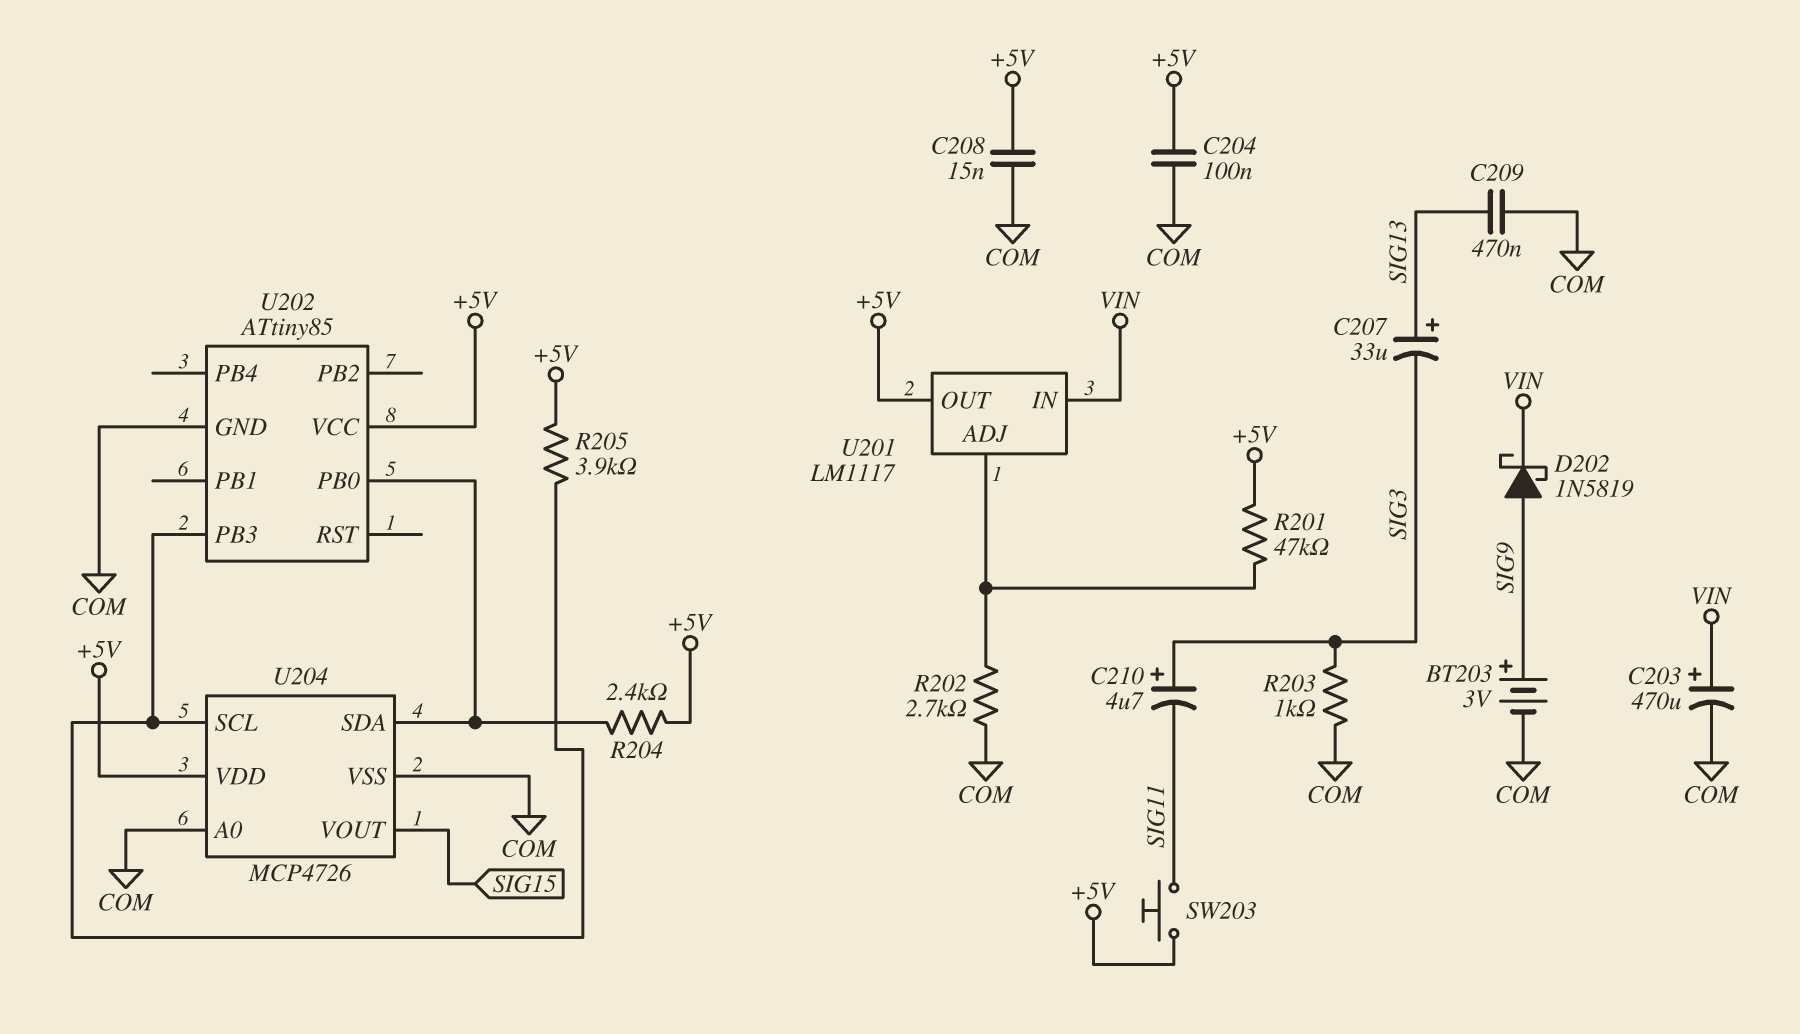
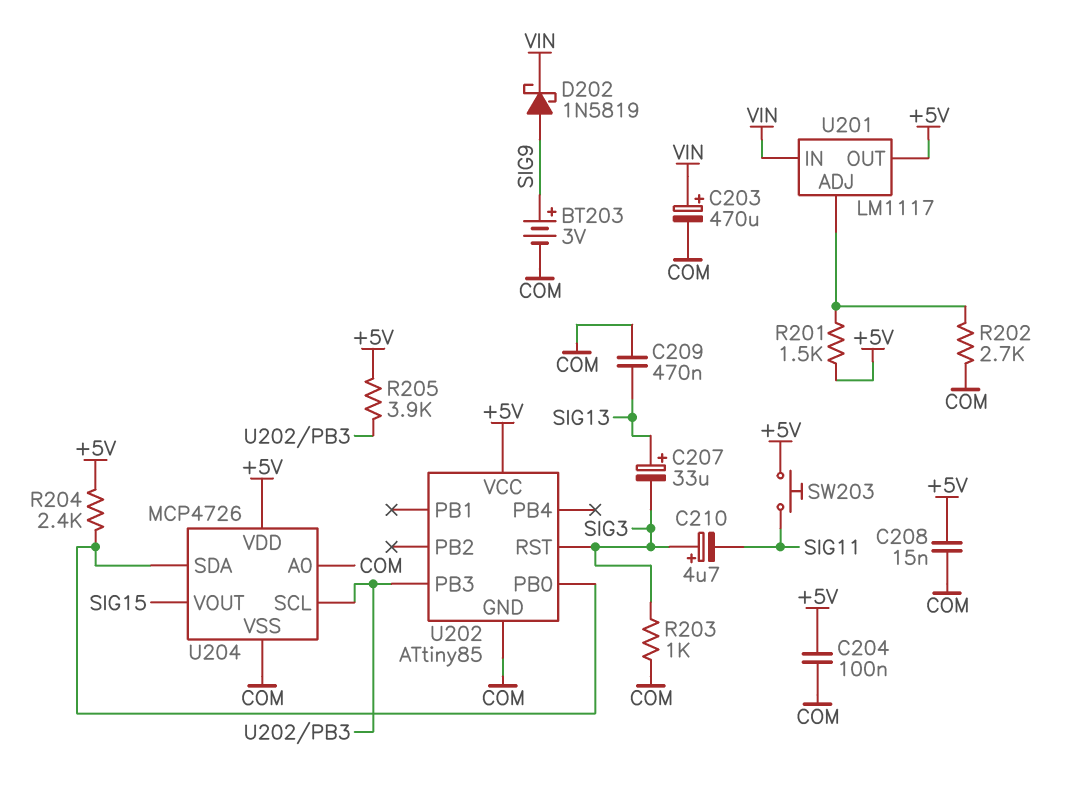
R201: 47k (+5V, U201/ADJ) -> 1.5k (+5V, U201/ADJ)
U202 pin RST: none -> SIG3

